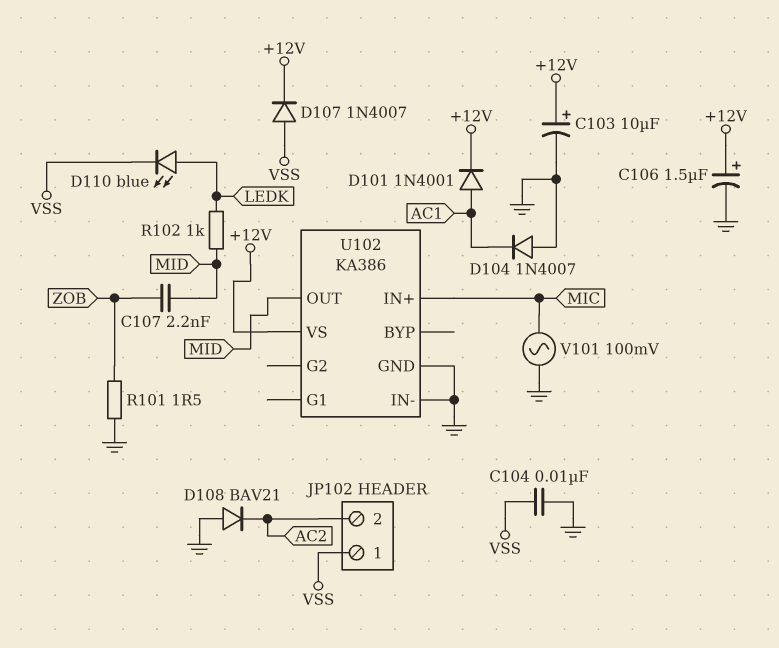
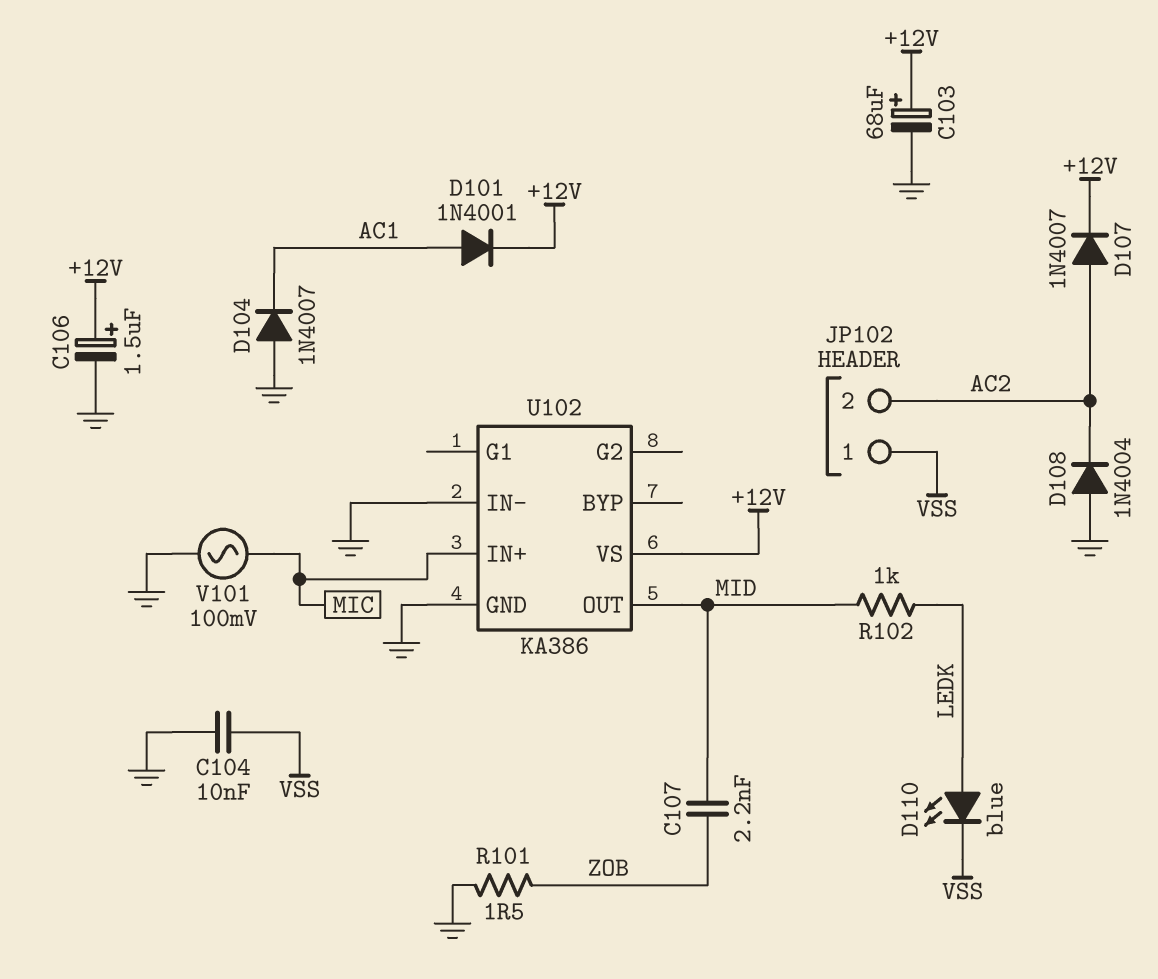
C103: 10uF (plus +12V, minus GND) -> 68uF (plus +12V, minus GND)
D107: diode 1N4007 (A VSS, K +12V) -> diode 1N4007 (A AC2, K +12V)
D108: diode BAV21 (A GND, K AC2) -> diode 1N4004 (A GND, K AC2)

